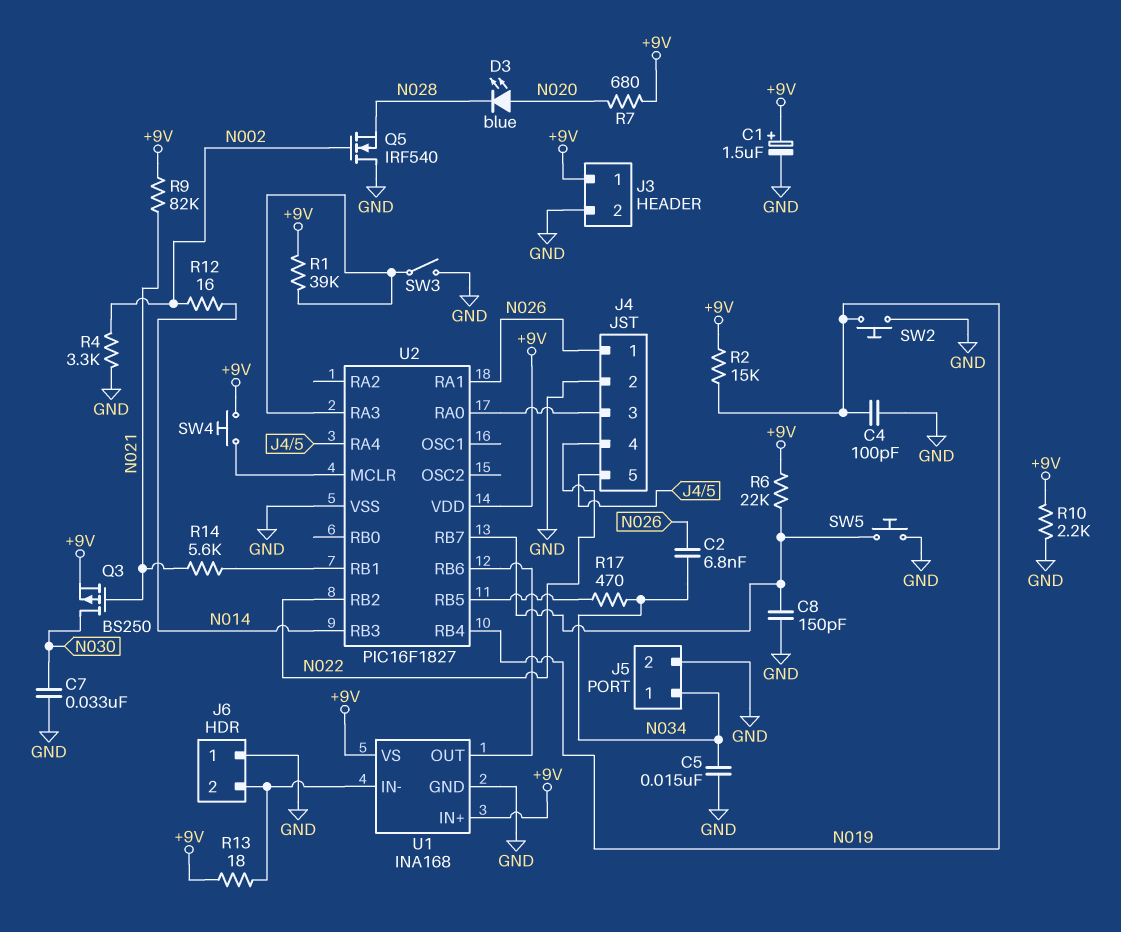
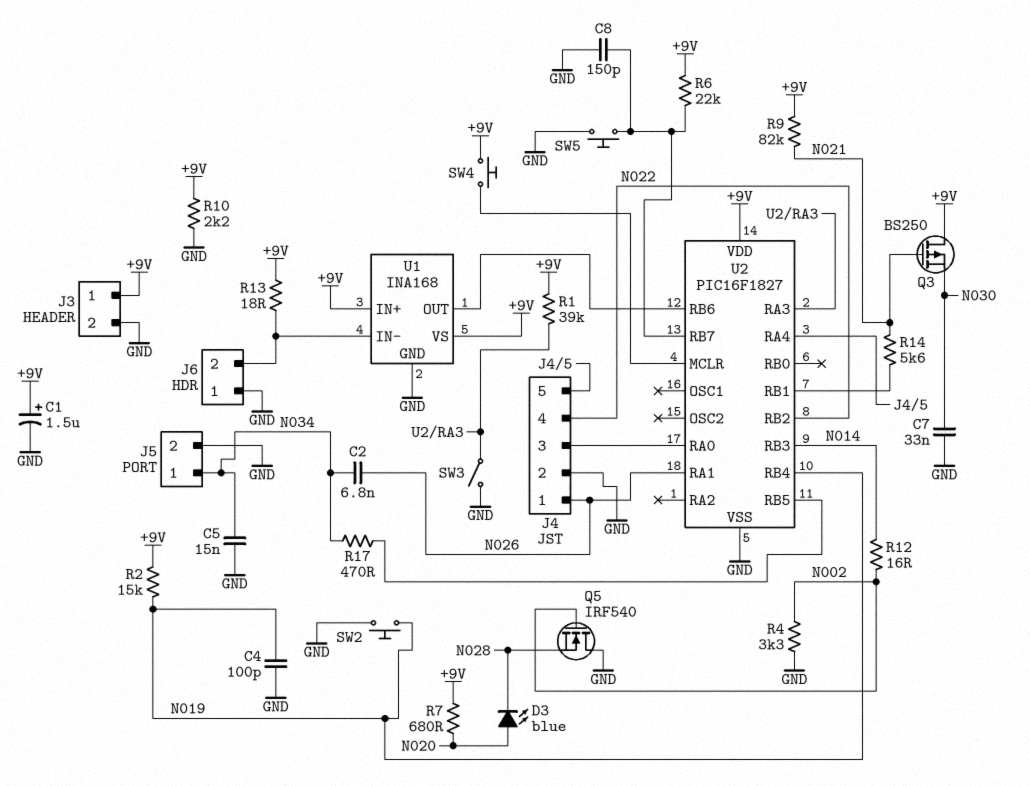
Q3: PMOS BS250 (G N021, D N030, S +9V) -> PMOS BS250 (G N021, D +9V, S N030)

